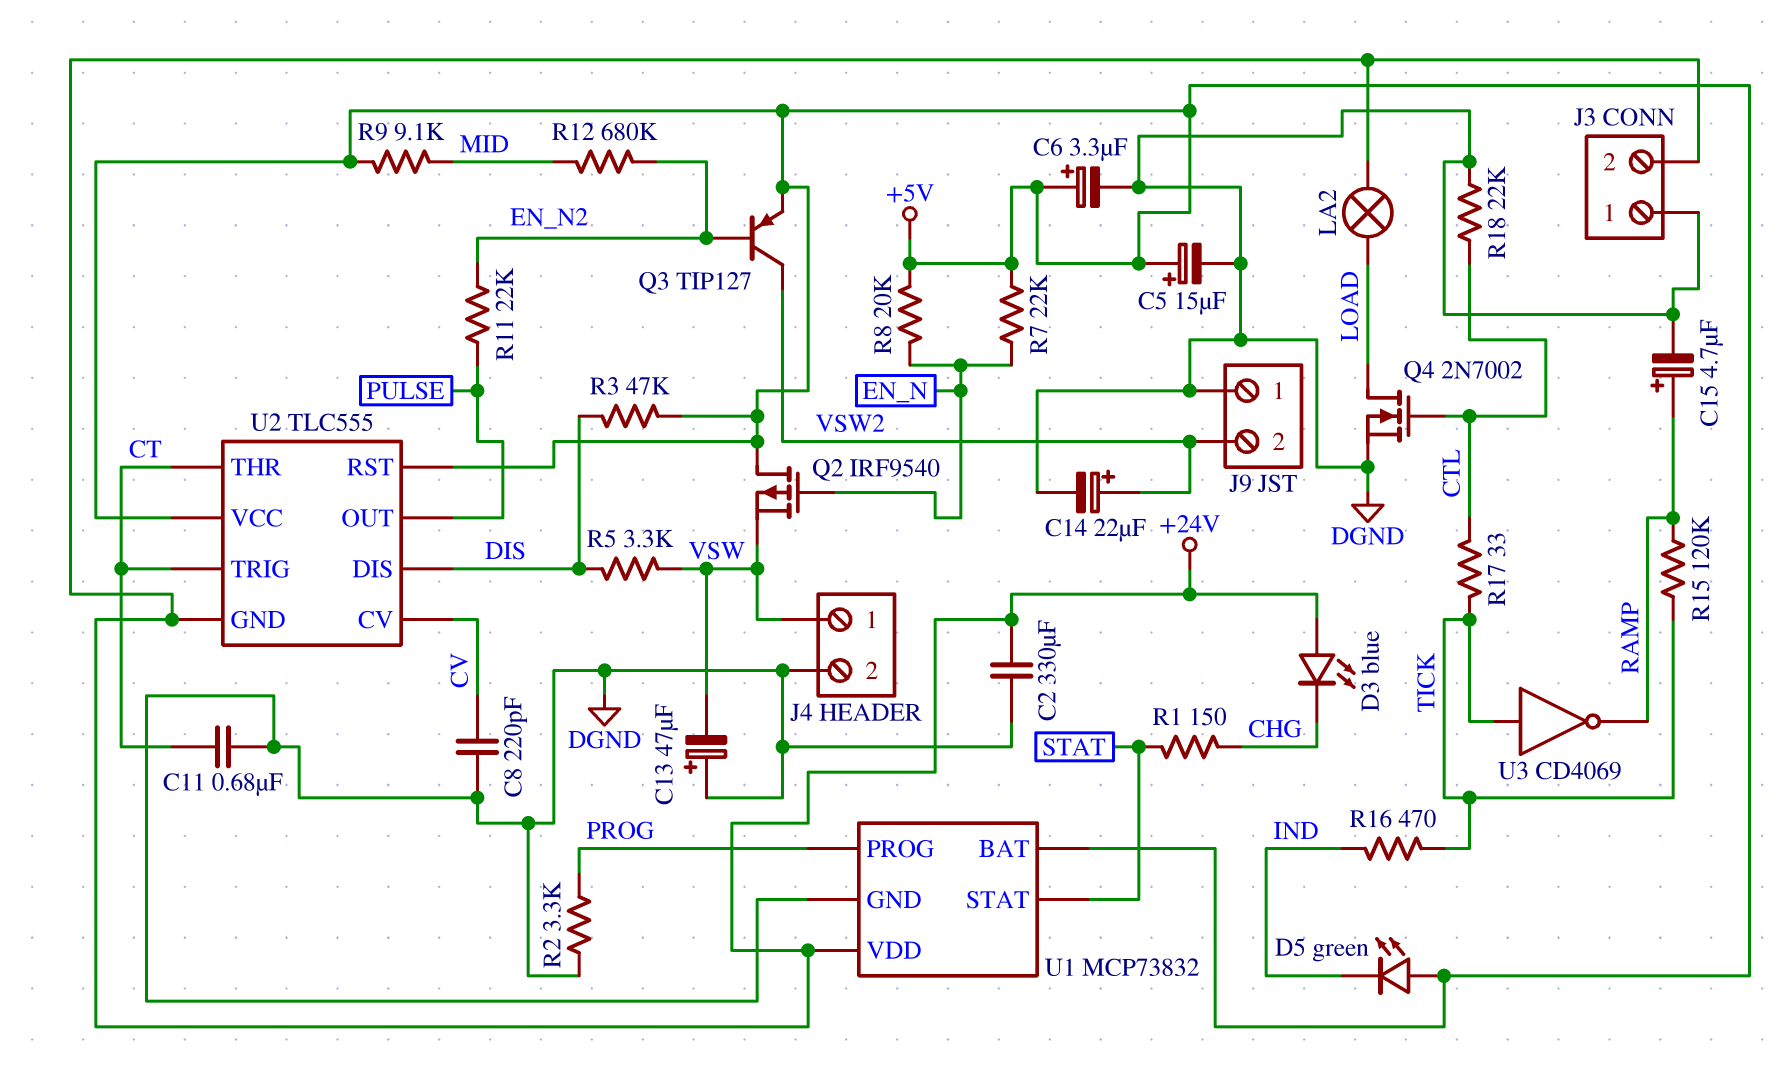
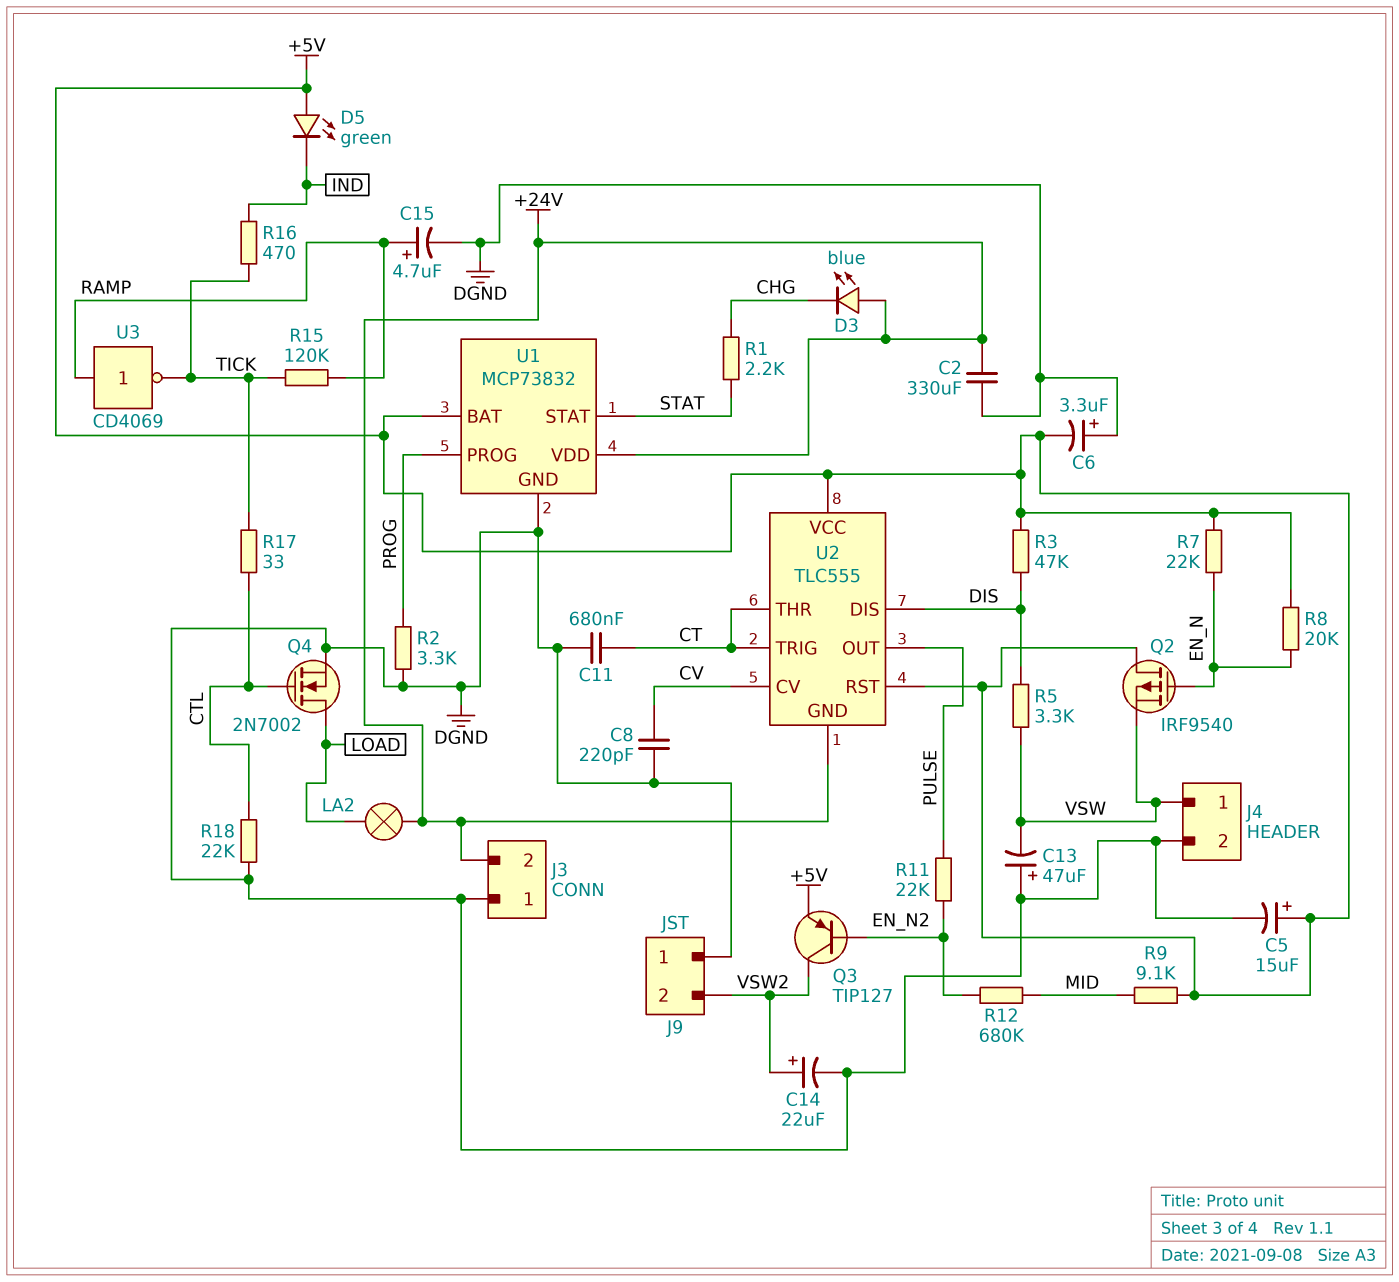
C6: 3.3uF (plus +5V, minus DGND) -> 3.3uF (plus DGND, minus +5V)
R1: 150 (CHG, STAT) -> 2.2k (CHG, STAT)
U3: NOT CD4069 (in TICK, out RAMP) -> NOT CD4069 (in RAMP, out TICK)

